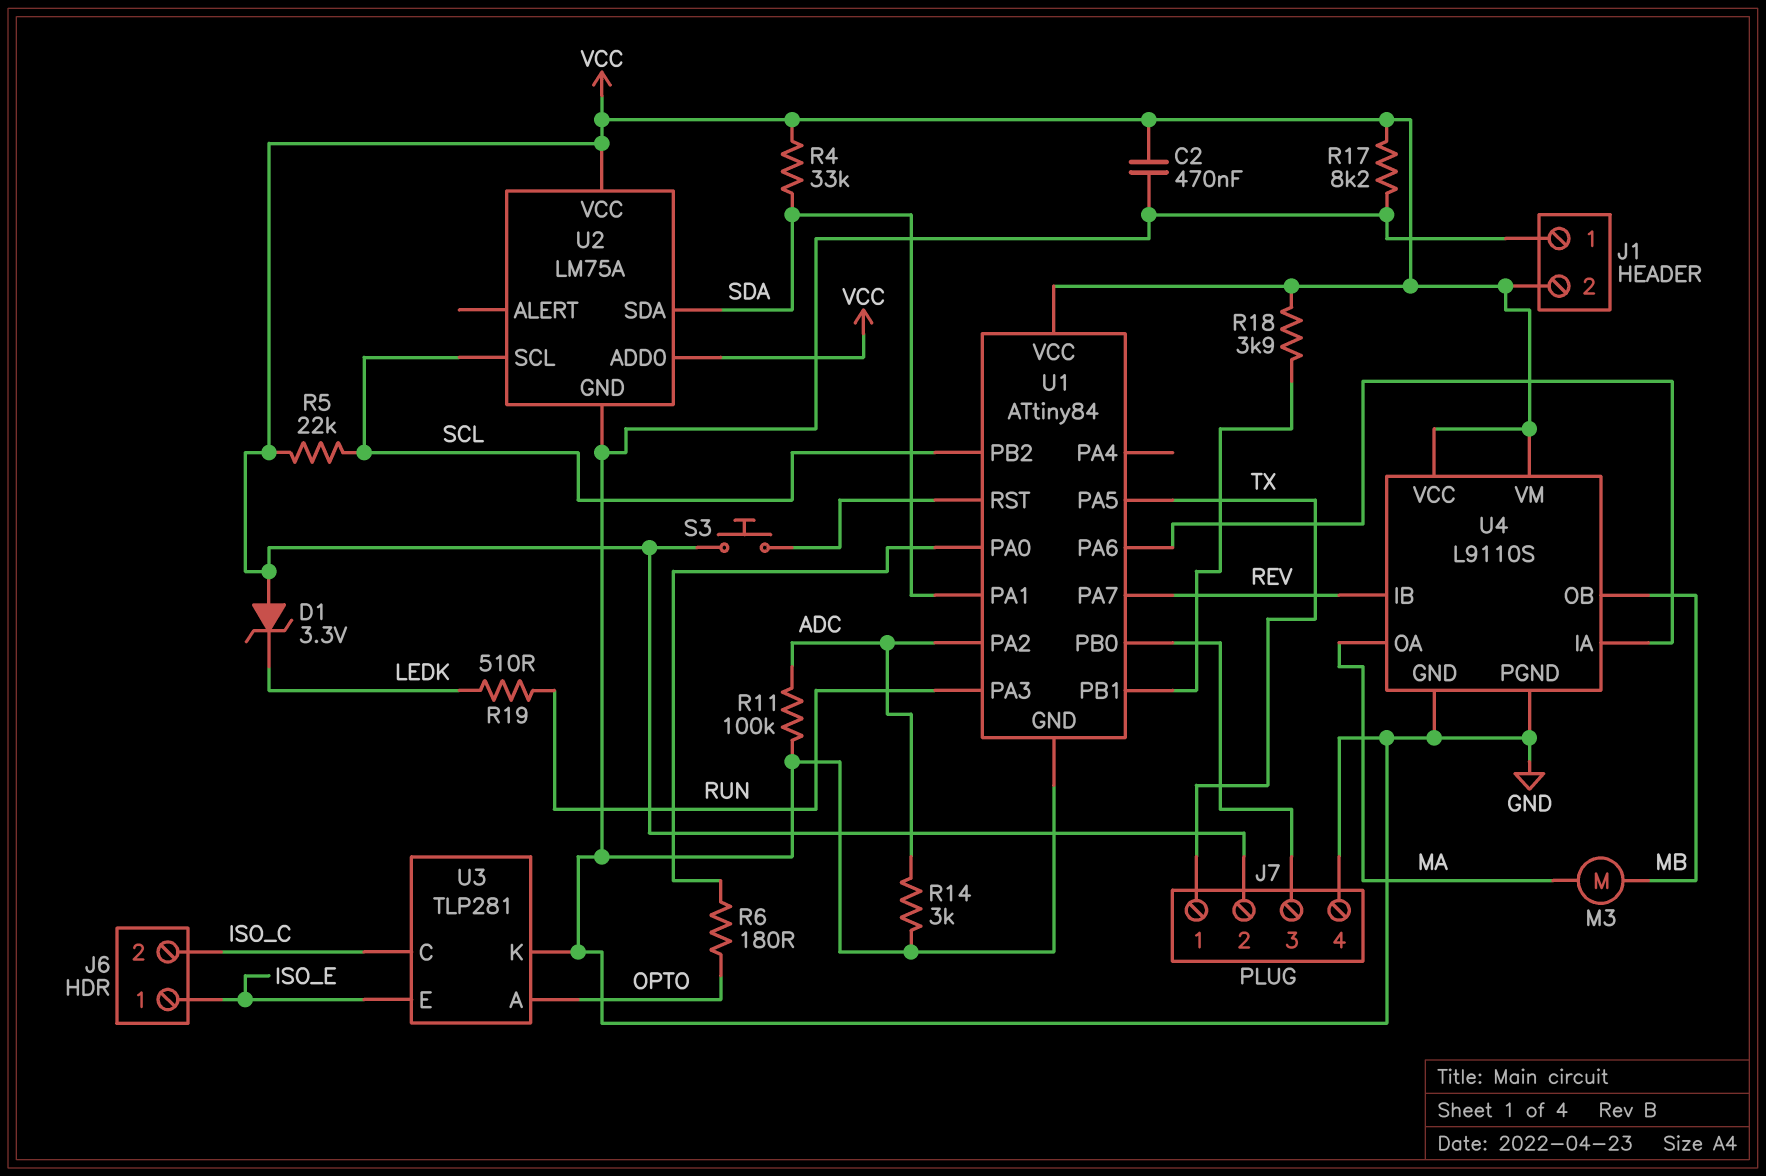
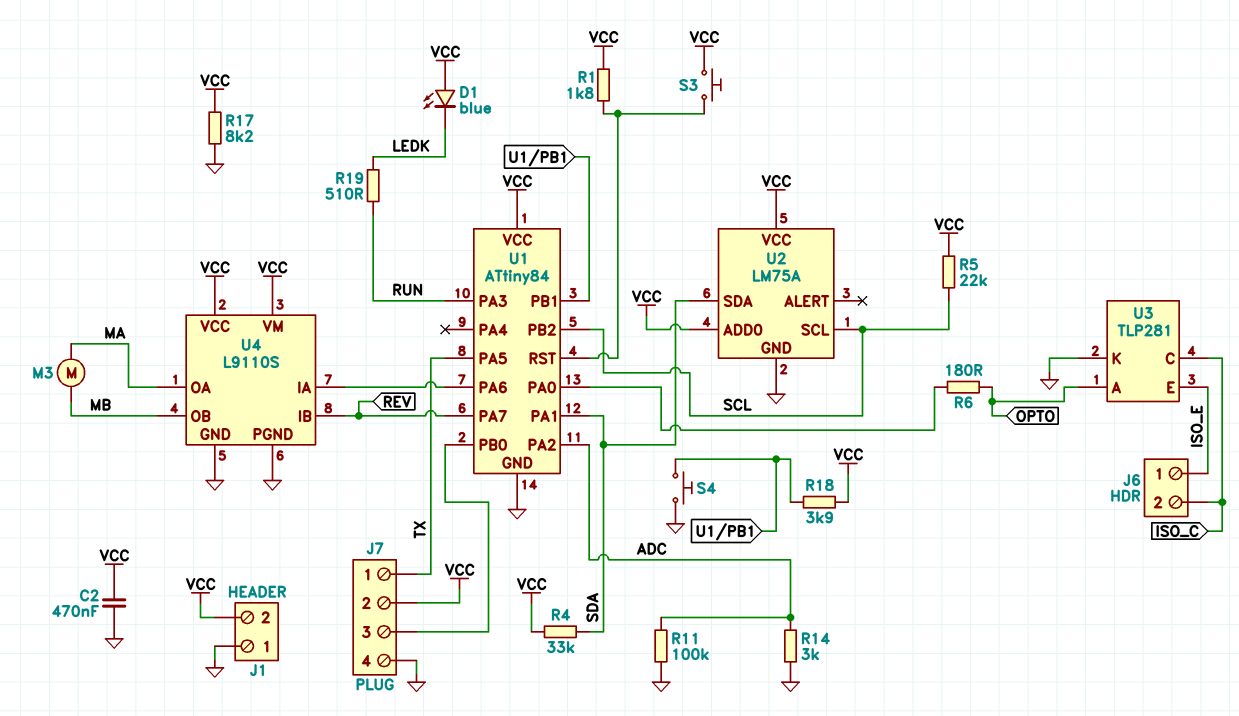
D1: zener 3.3V (A VCC, K LEDK) -> LED blue (A VCC, K LEDK)
R1: none -> 1.8k (U1/RST, VCC)
S4: none -> button (GND, U1/PB1)

